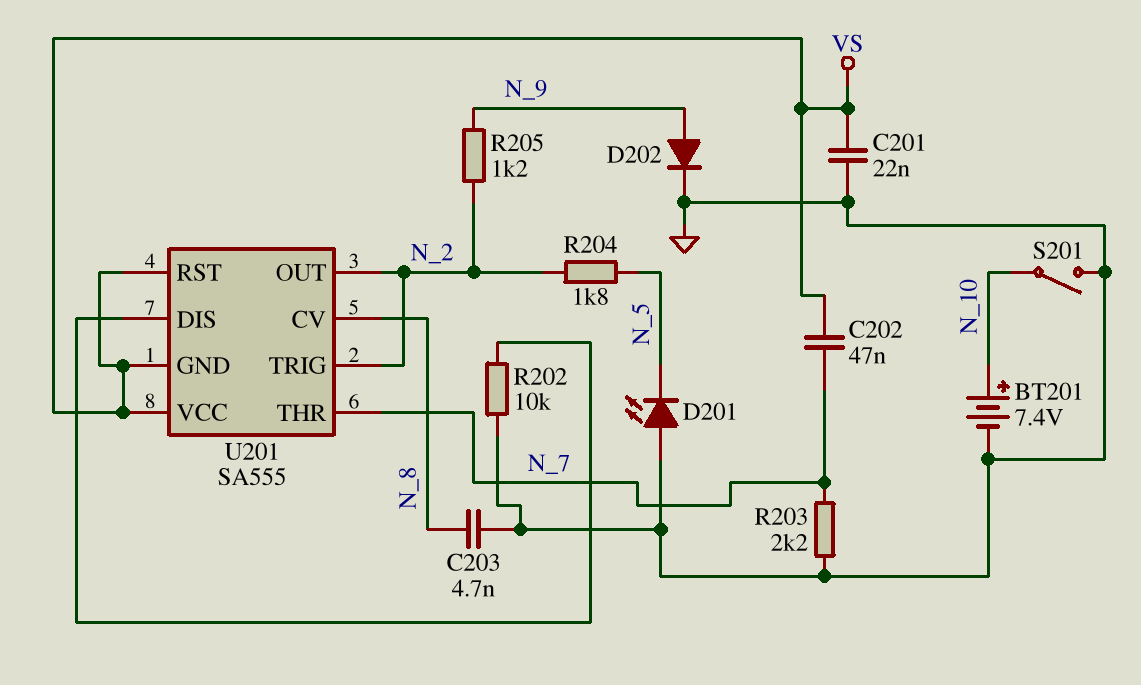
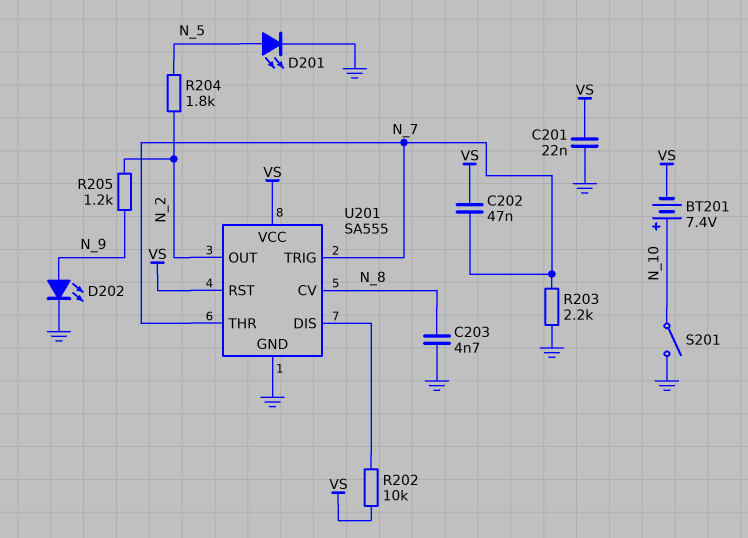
BT201: 7.4V (plus N_10, minus GND) -> 7.4V (plus N_10, minus VS)
D201: LED (A GND, K N_5) -> LED (A N_5, K GND)
D202: diode (A N_9, K GND) -> LED (A N_9, K GND)
R202: 10k (GND, U201/DIS) -> 10k (U201/DIS, VS)
U201 pin GND: VS -> GND
U201 pin TRIG: N_2 -> N_7

